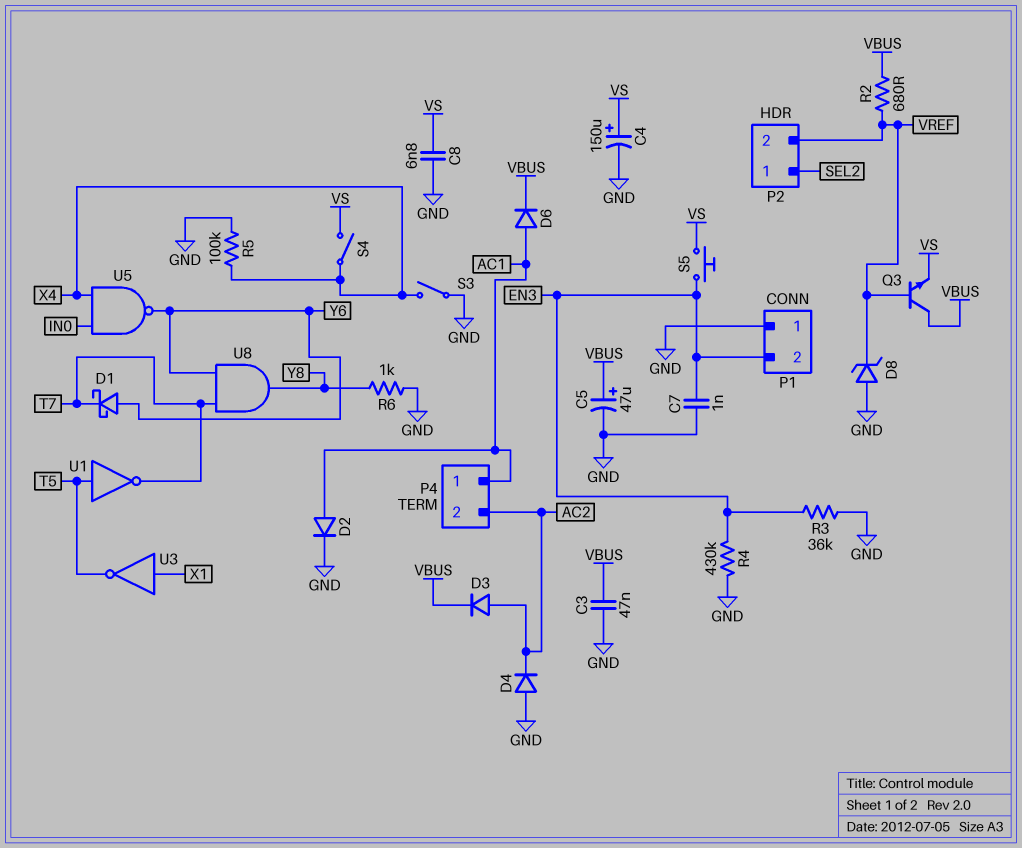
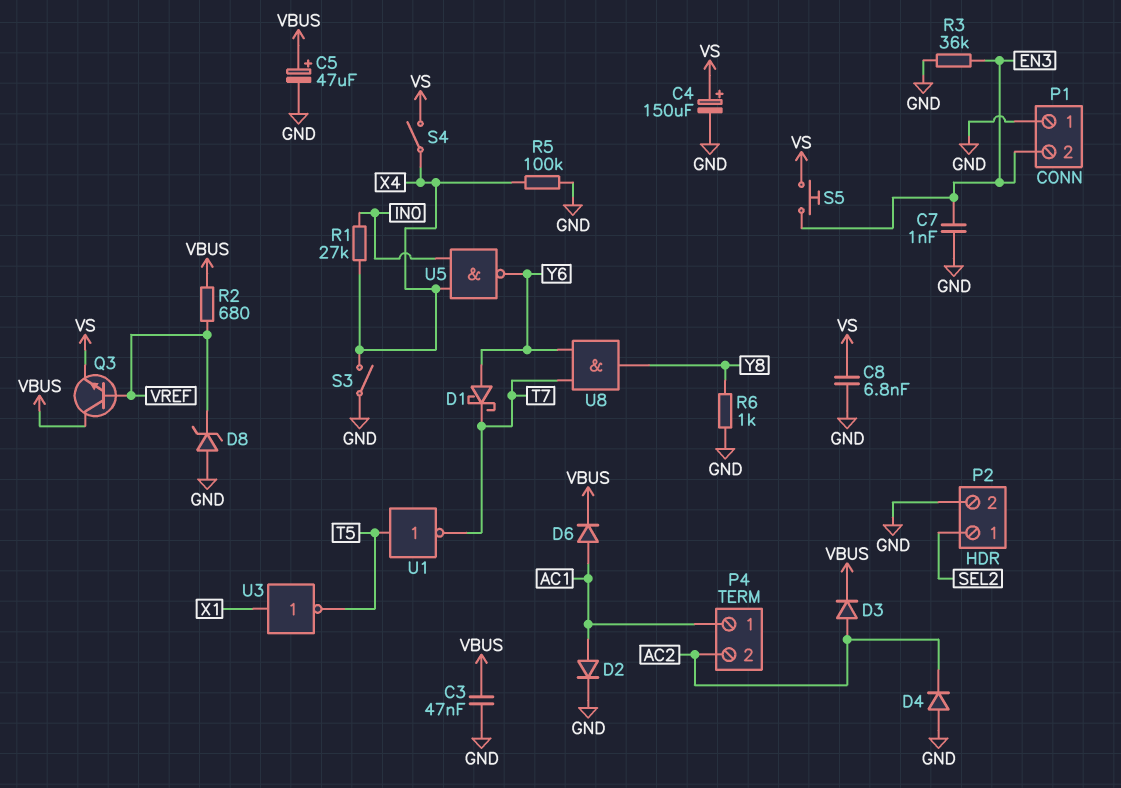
P2 pin 2: VREF -> GND
R1: none -> 27k (IN0, X4)
R4: 430k (EN3, GND) -> none

